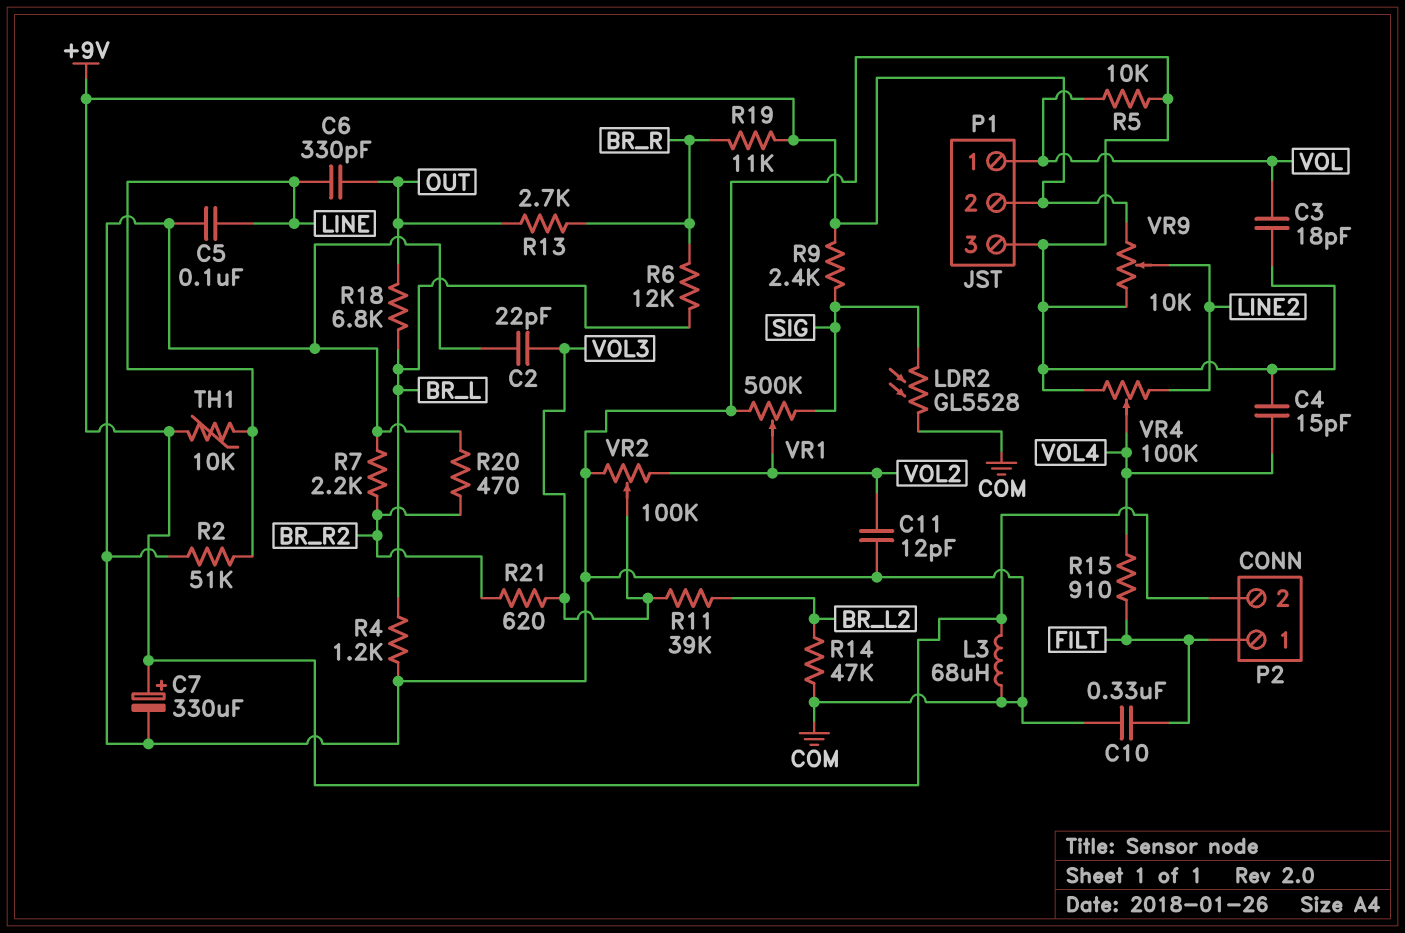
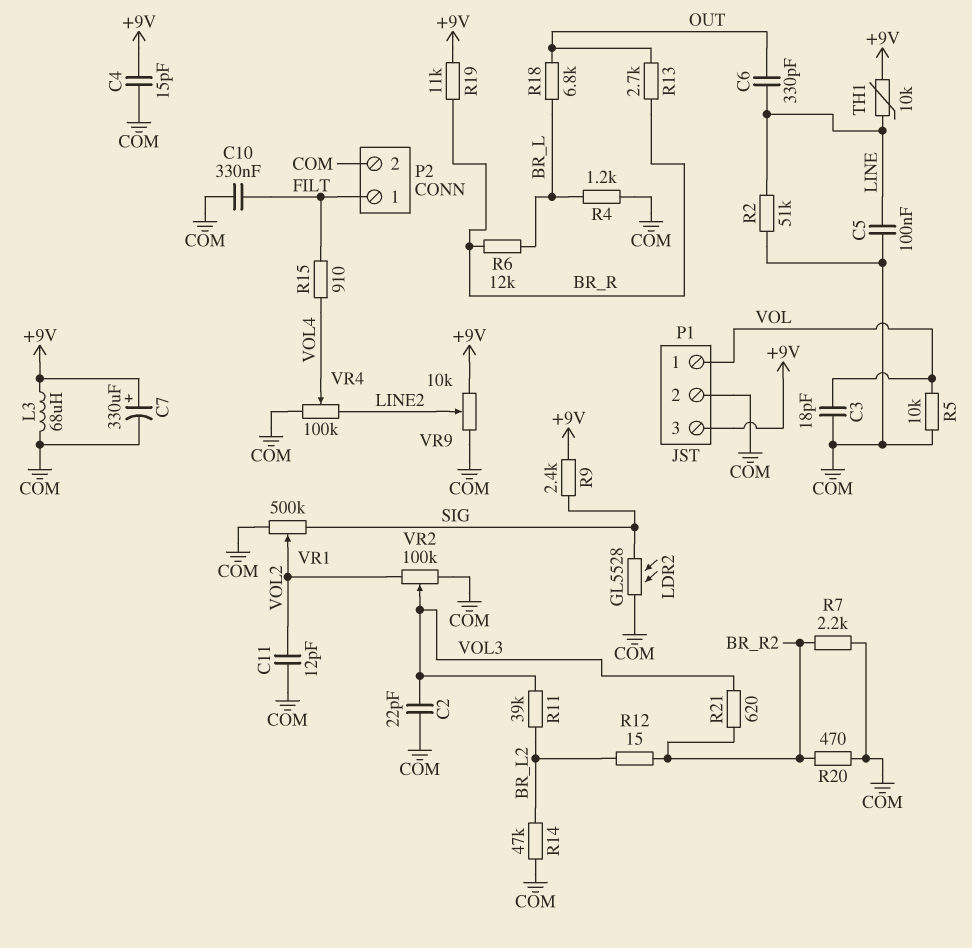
C4: 15pF (COM, VOL4) -> 15pF (+9V, COM)
P1 pin 2: +9V -> COM
P1 pin 3: COM -> +9V
P2 pin 2: +9V -> COM
R12: none -> 15 (BR_L2, BR_R2)

